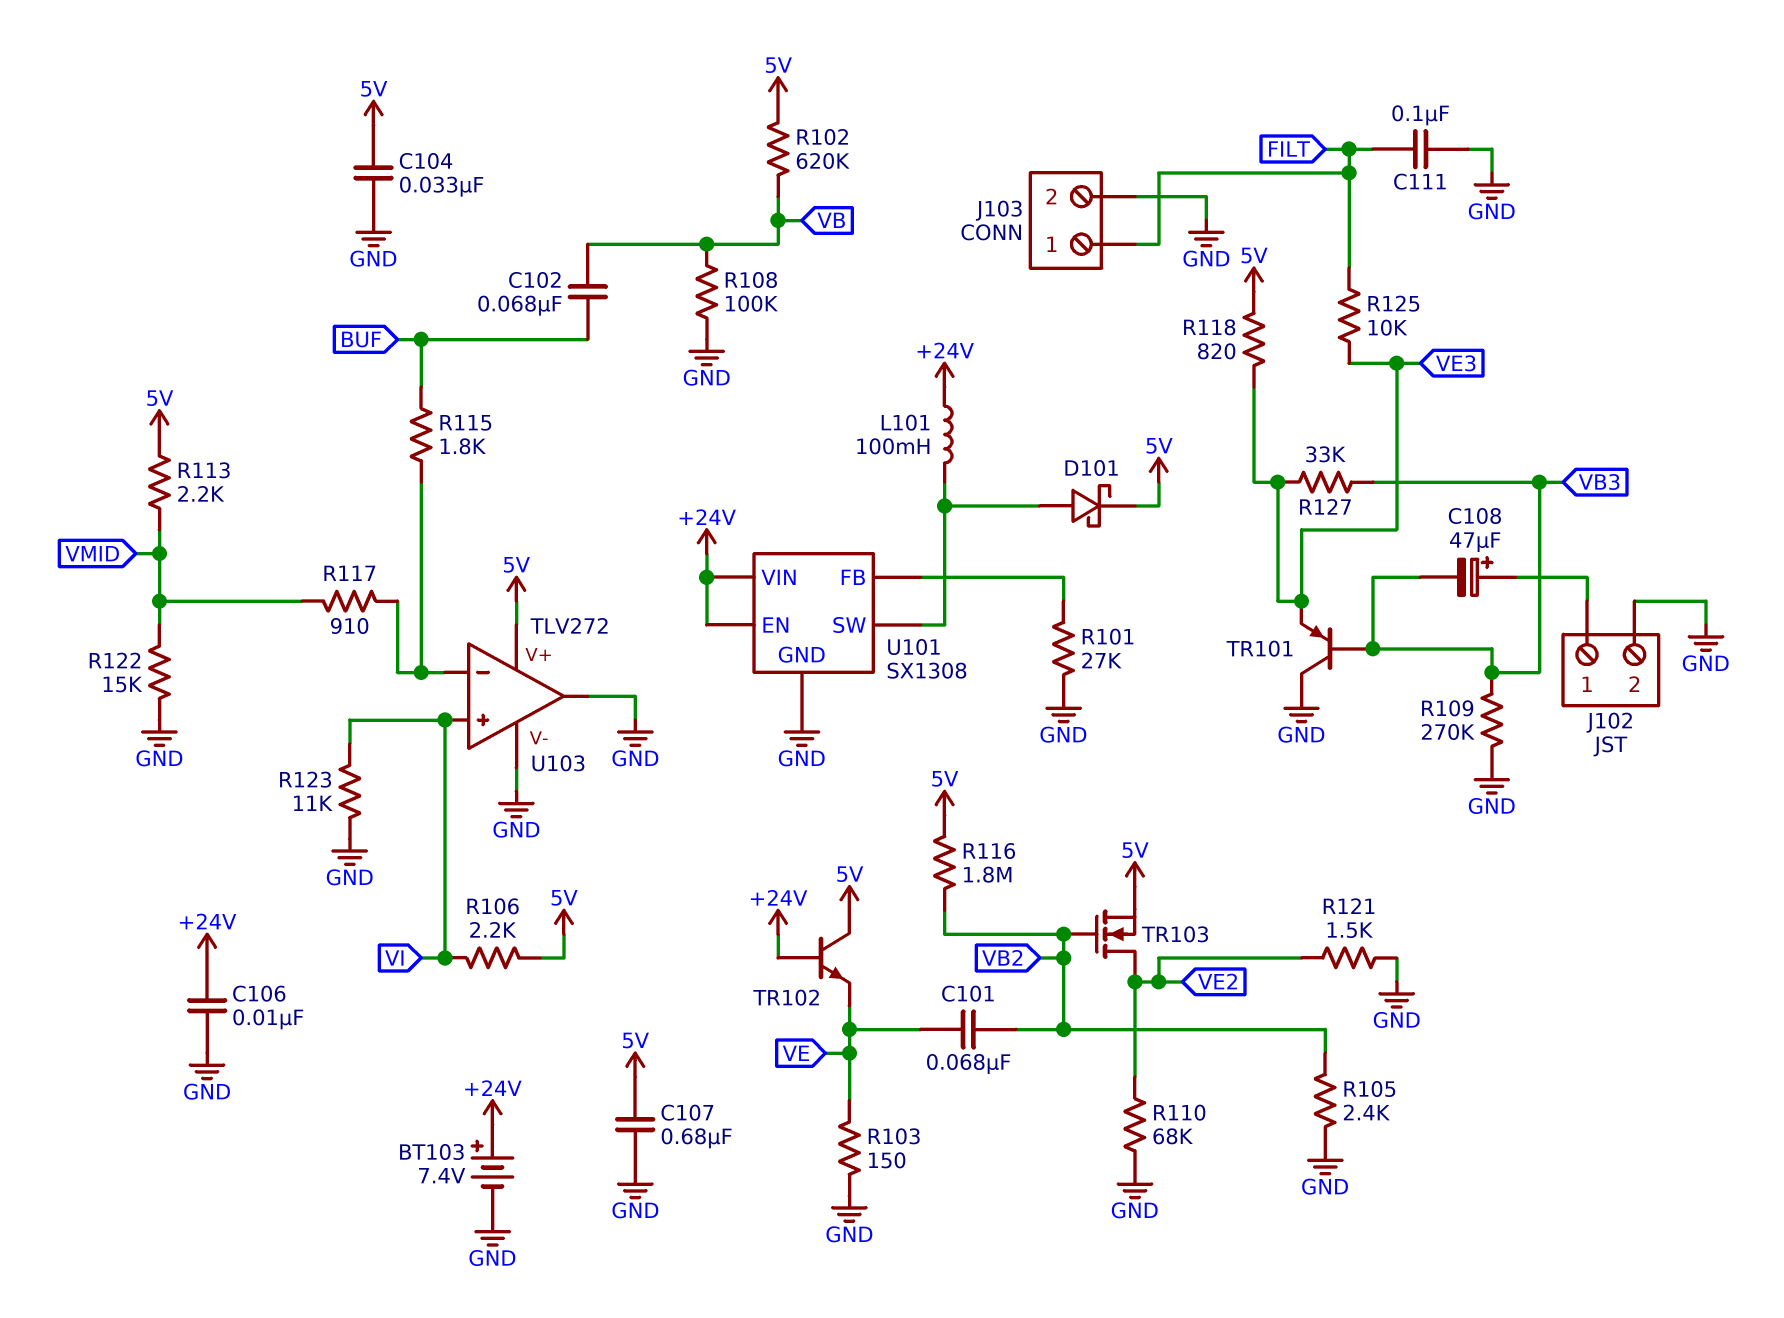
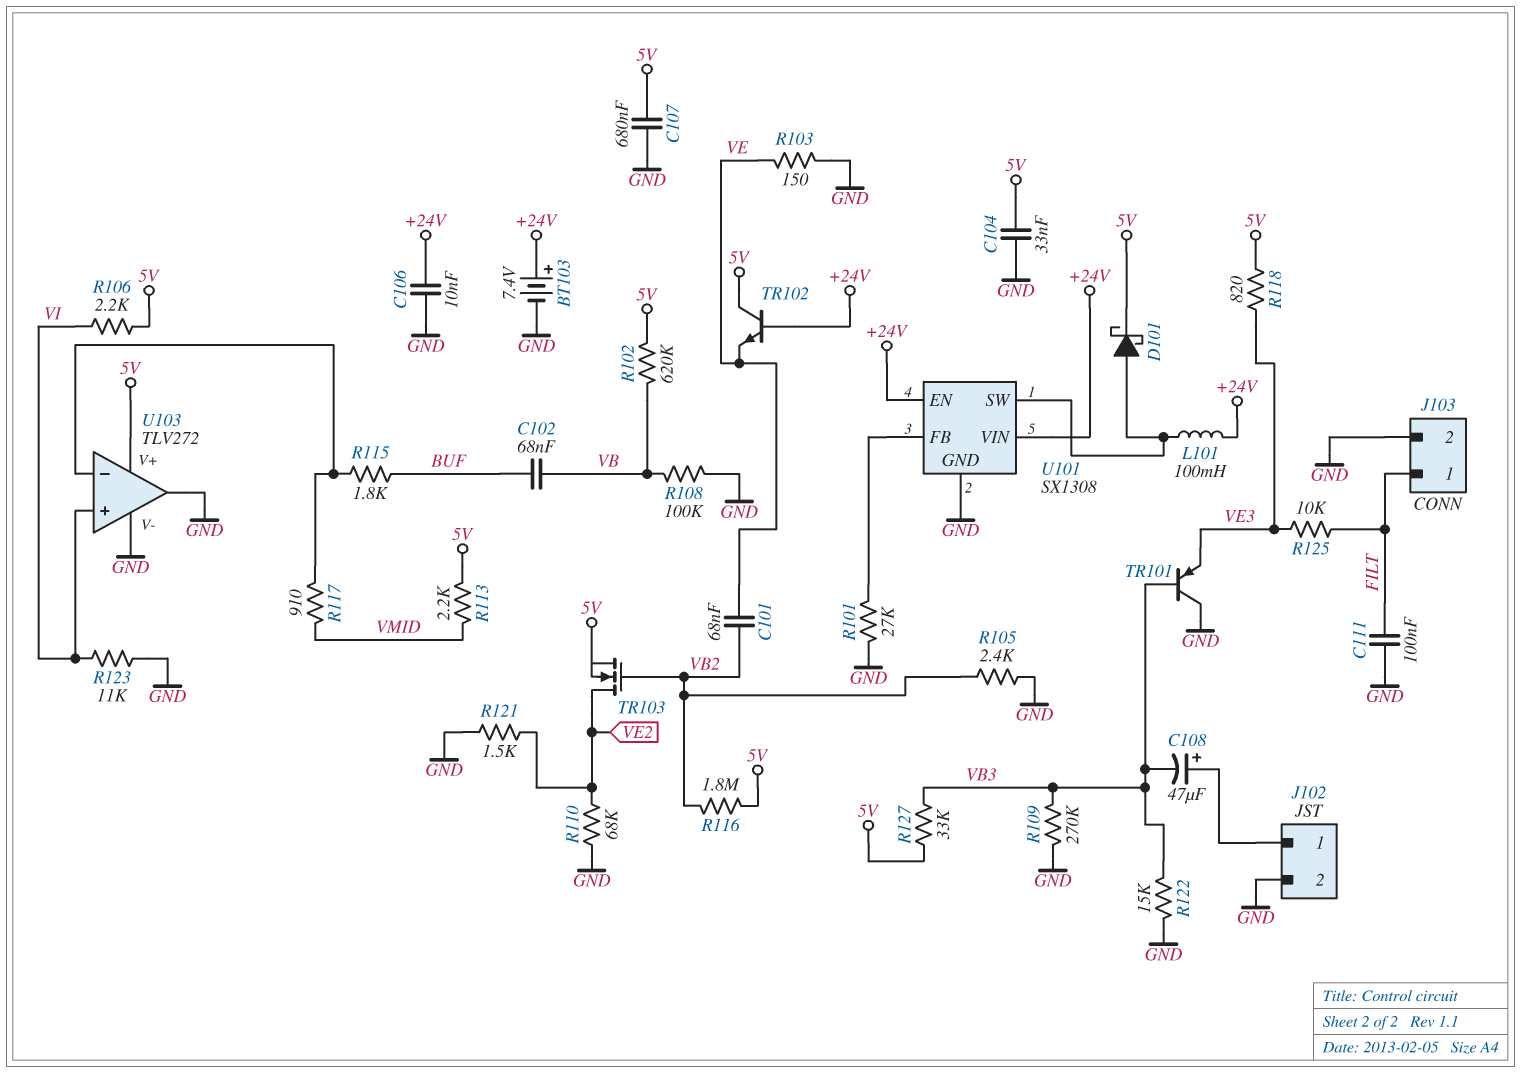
R122: 15k (GND, VMID) -> 15k (GND, VB3)
R127: 33k (VB3, VE3) -> 33k (5V, VB3)

